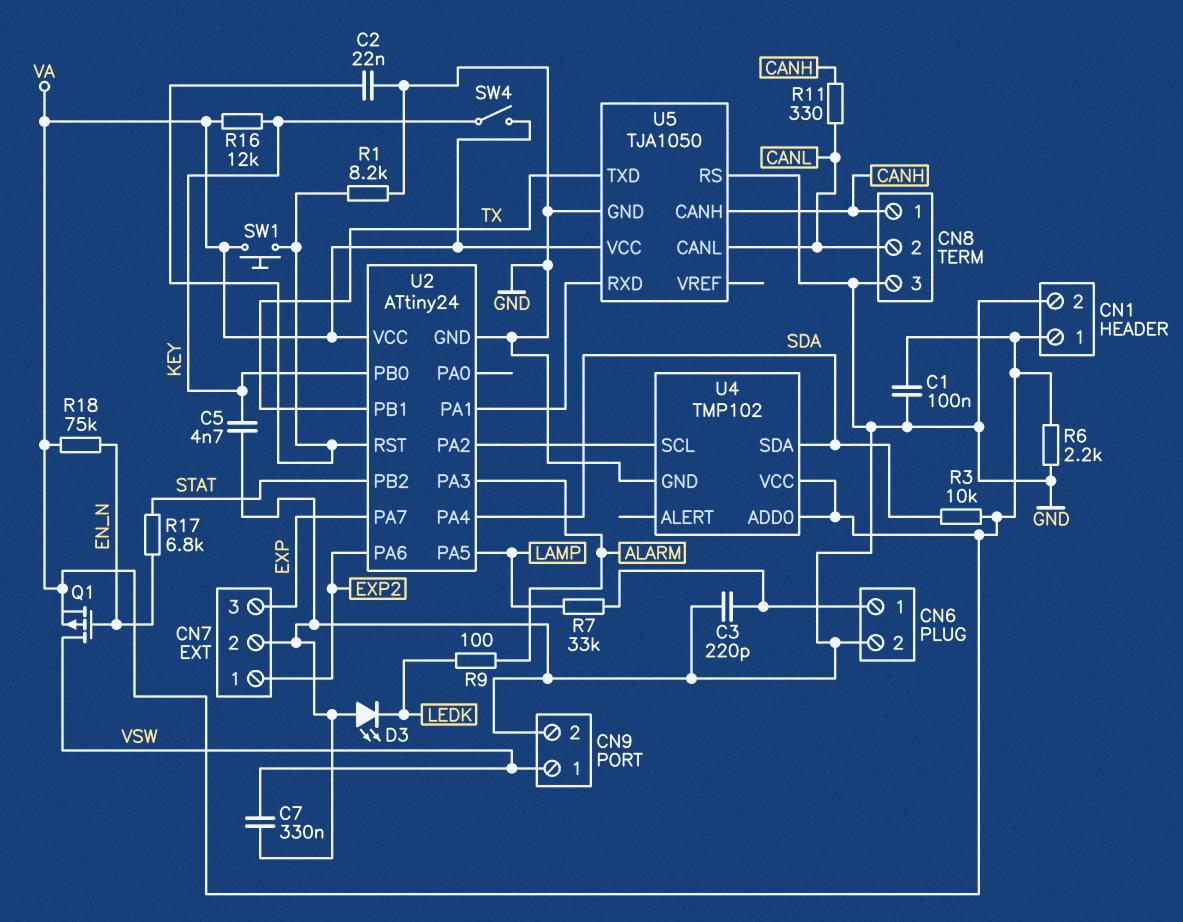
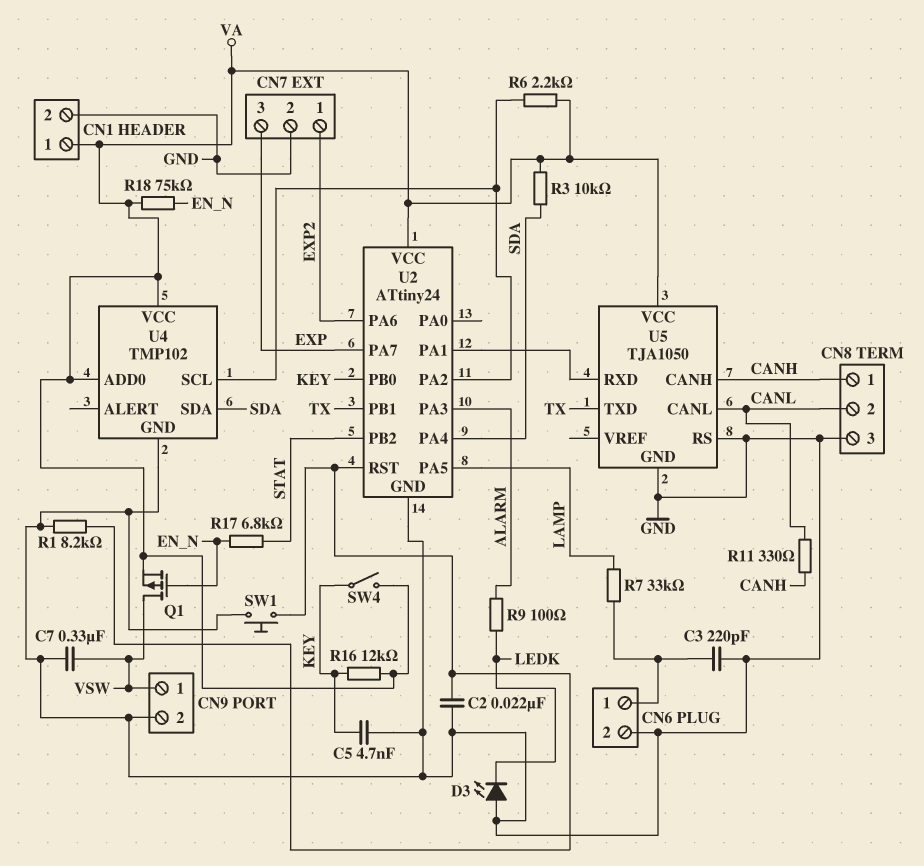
C1: 100nF (GND, VA) -> none
R6: 2.2k (GND, VA) -> 2.2k (U2/PA2, VA)
SW1: button (U2/RST, VA) -> button (GND, U2/RST)

